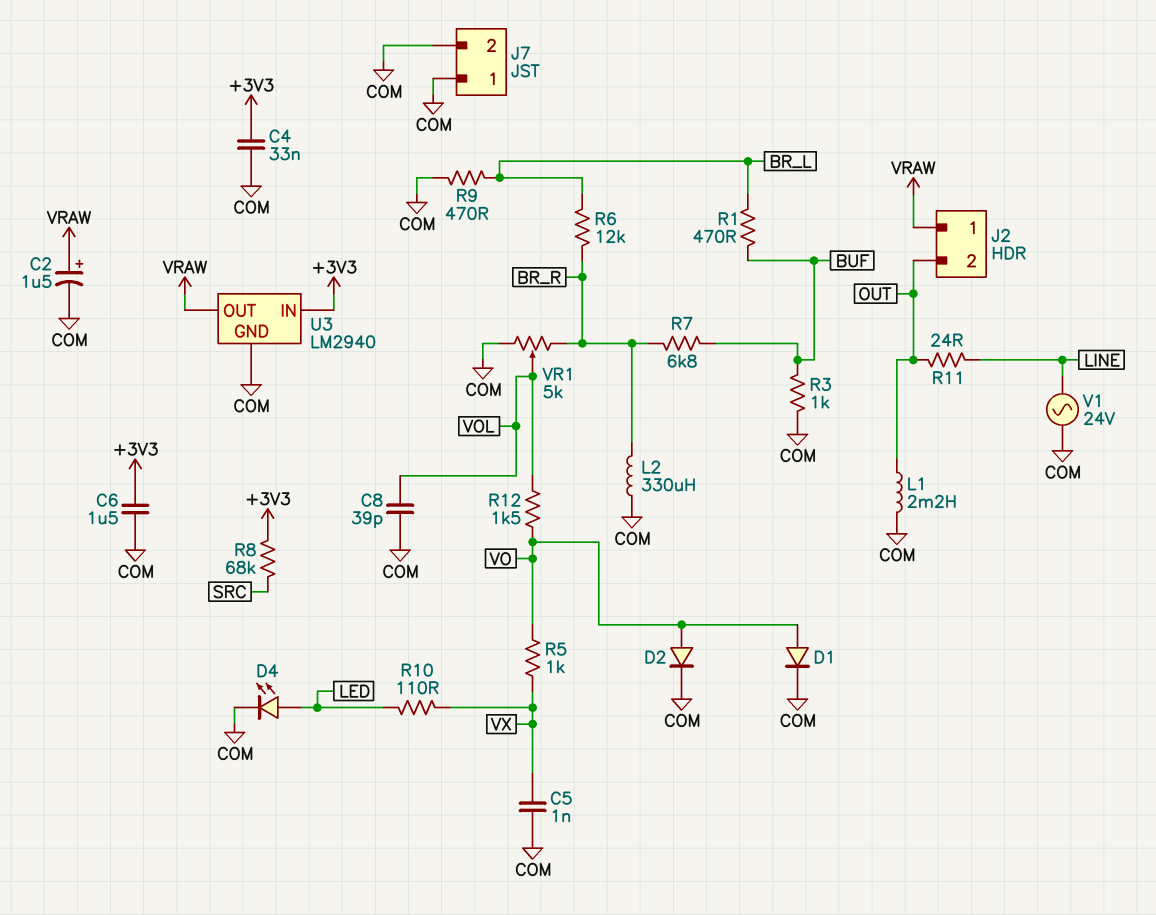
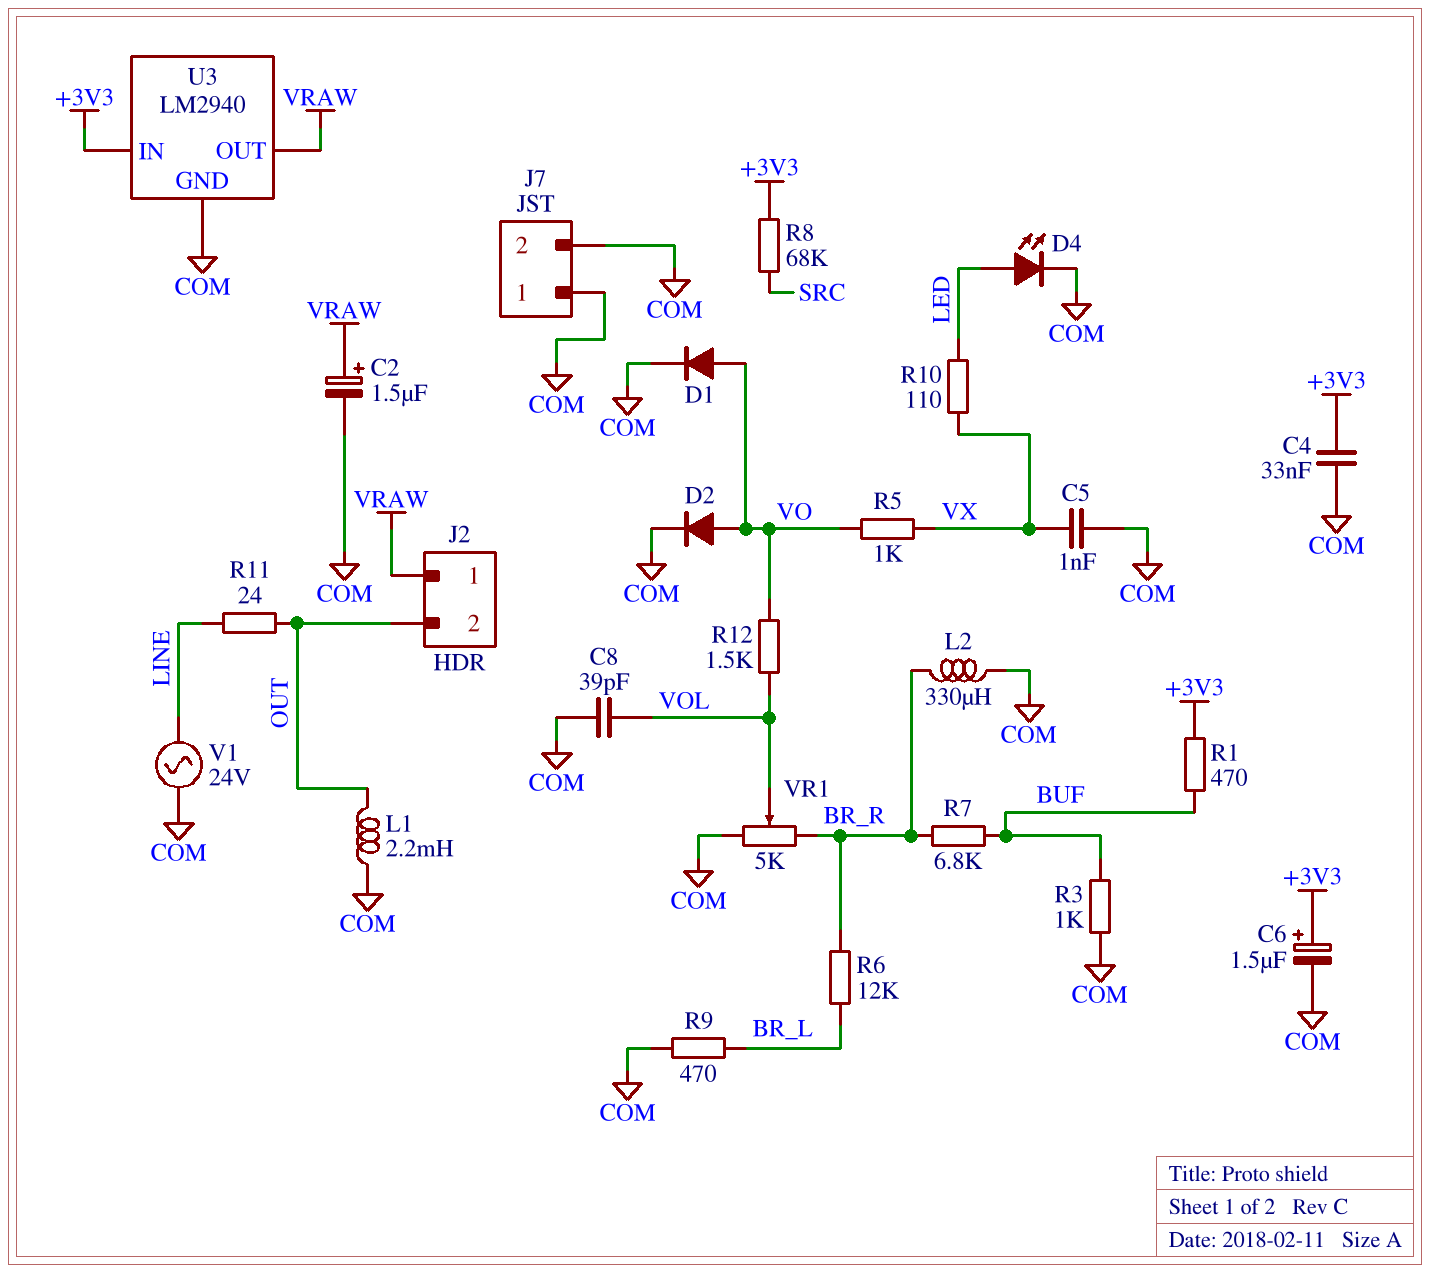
C6: 1.5uF (+3V3, COM) -> 1.5uF (plus +3V3, minus COM)
R1: 470 (BR_L, BUF) -> 470 (+3V3, BUF)

